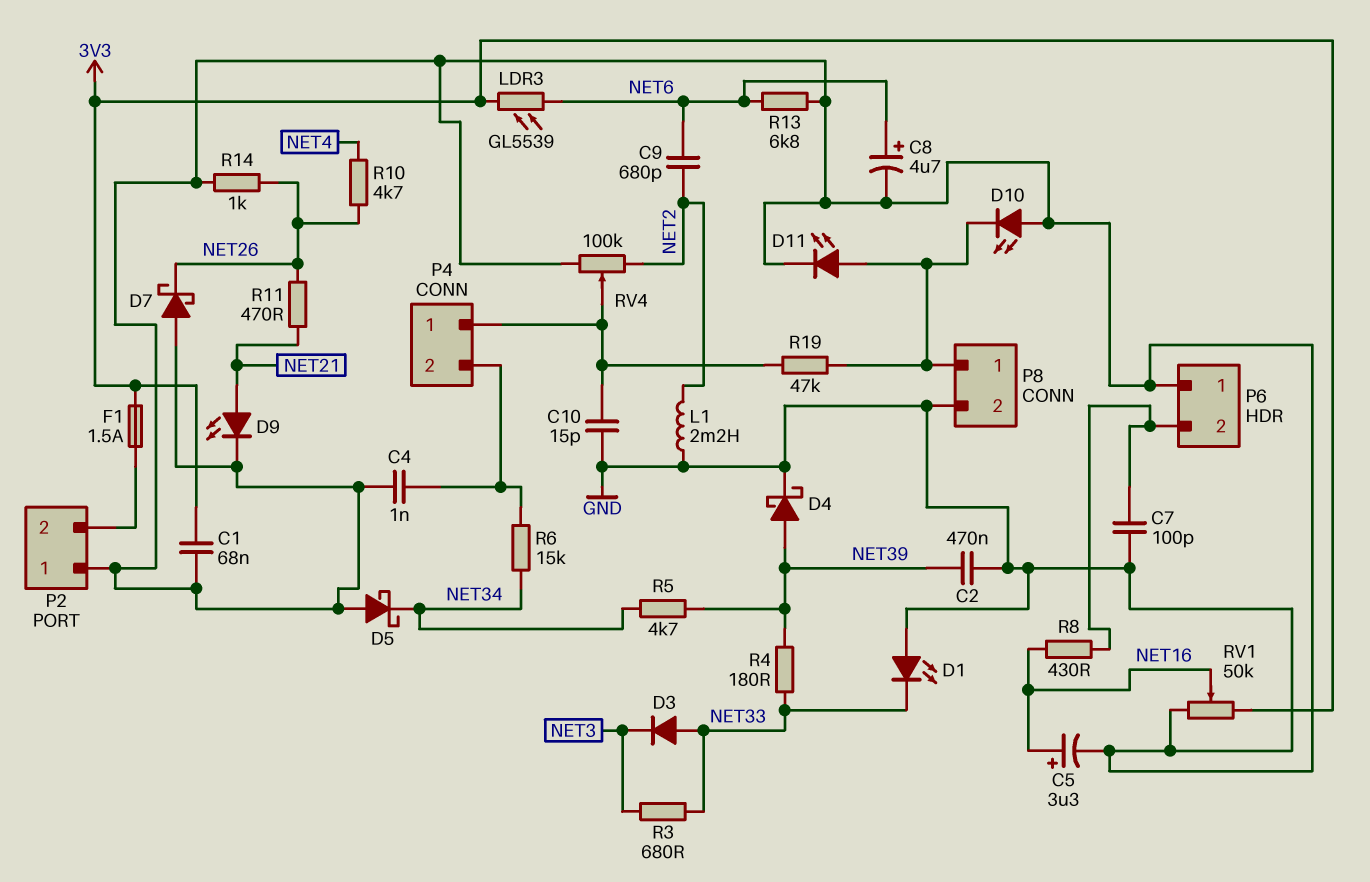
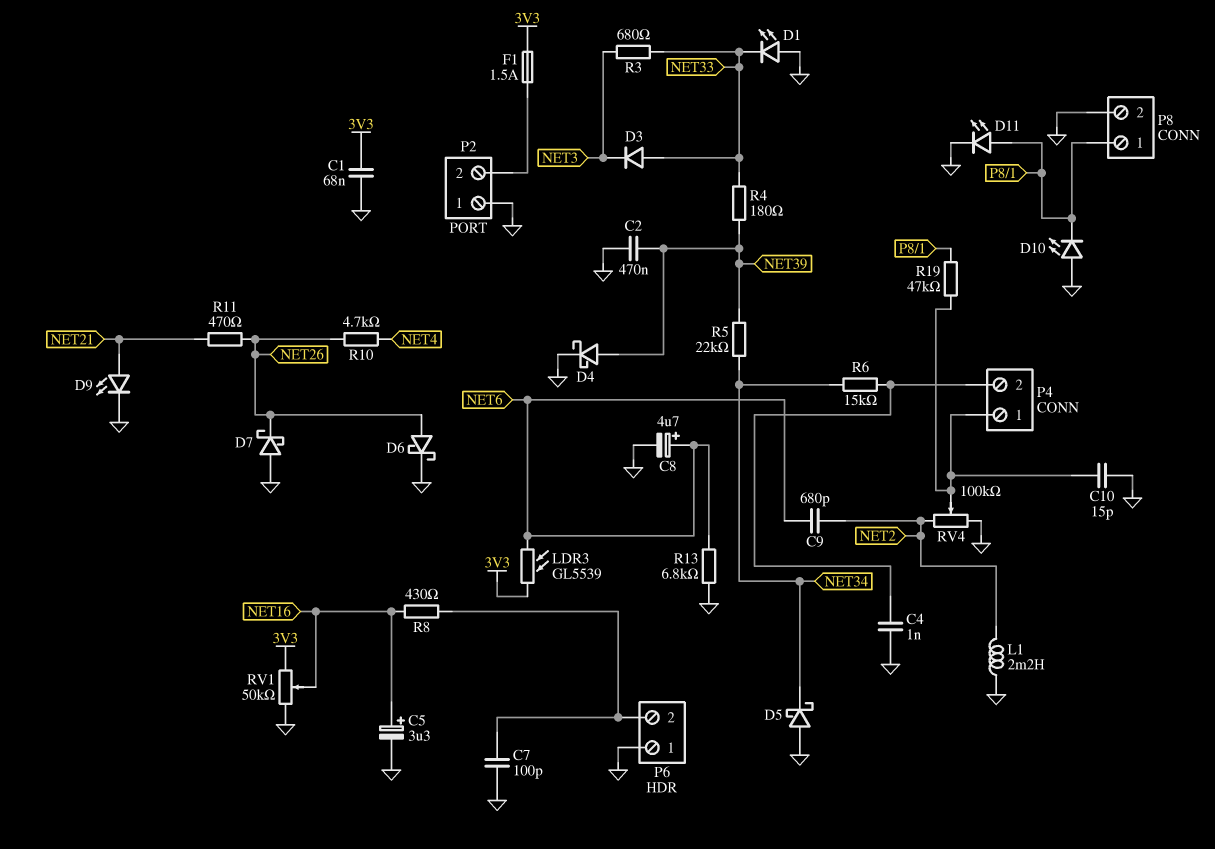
D6: none -> schottky (A NET26, K GND)
R5: 4.7k (NET34, NET39) -> 22k (NET34, NET39)
R14: 1k (GND, NET26) -> none

